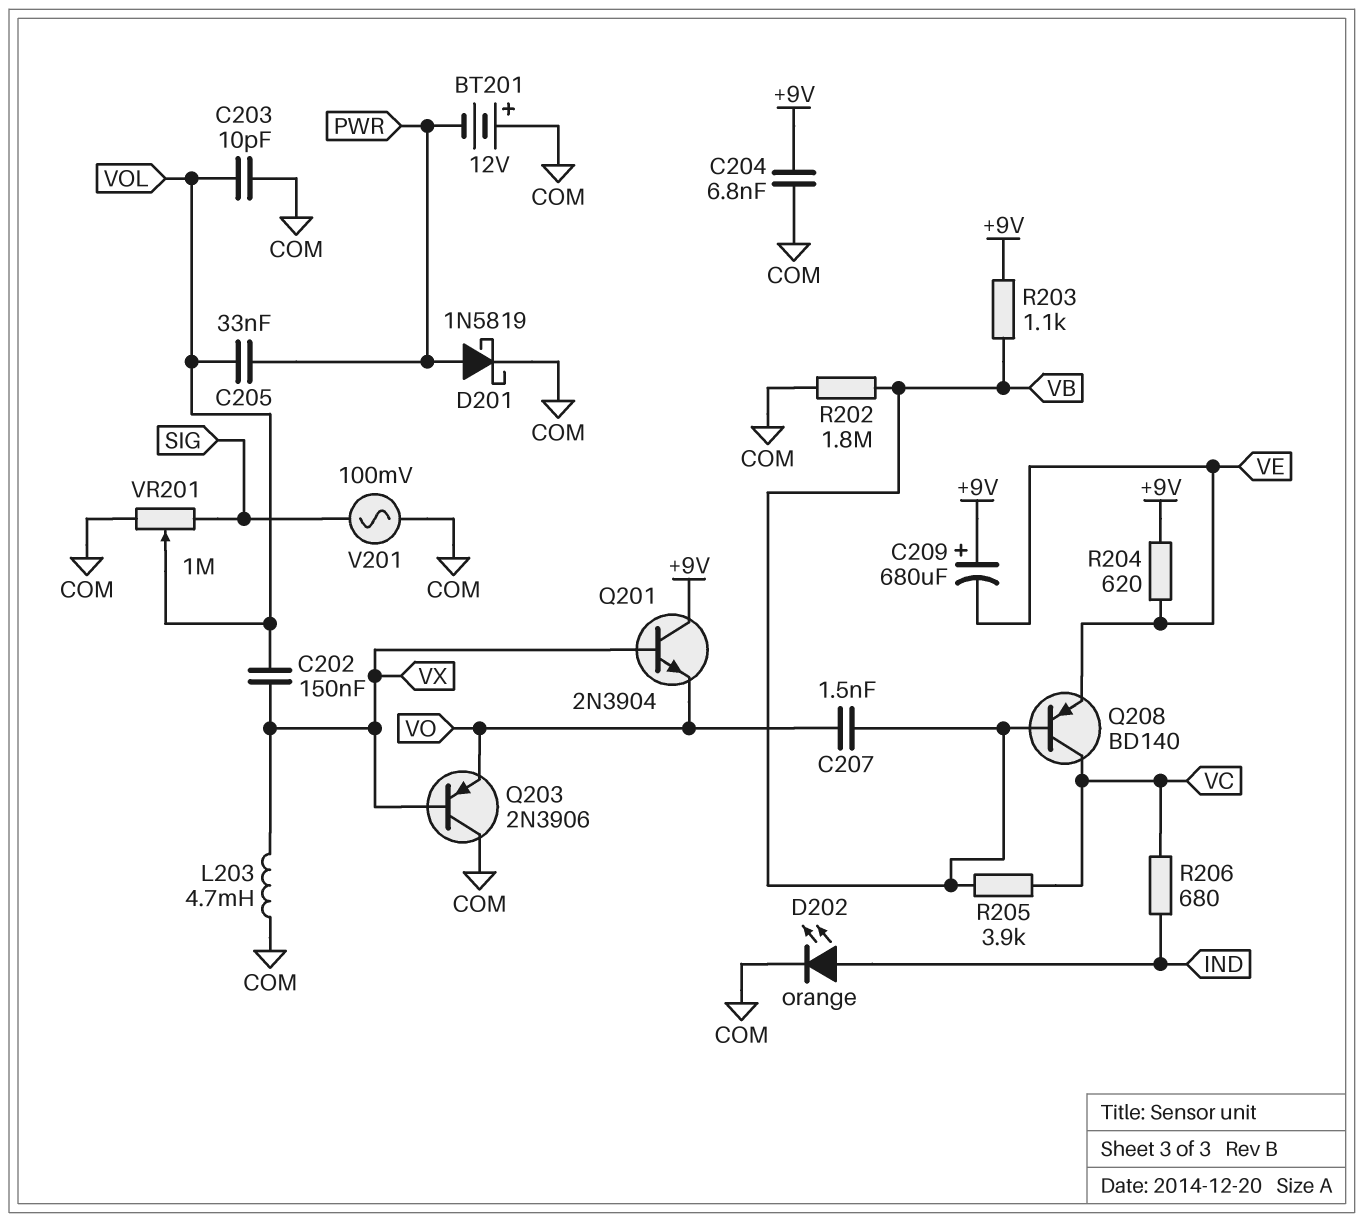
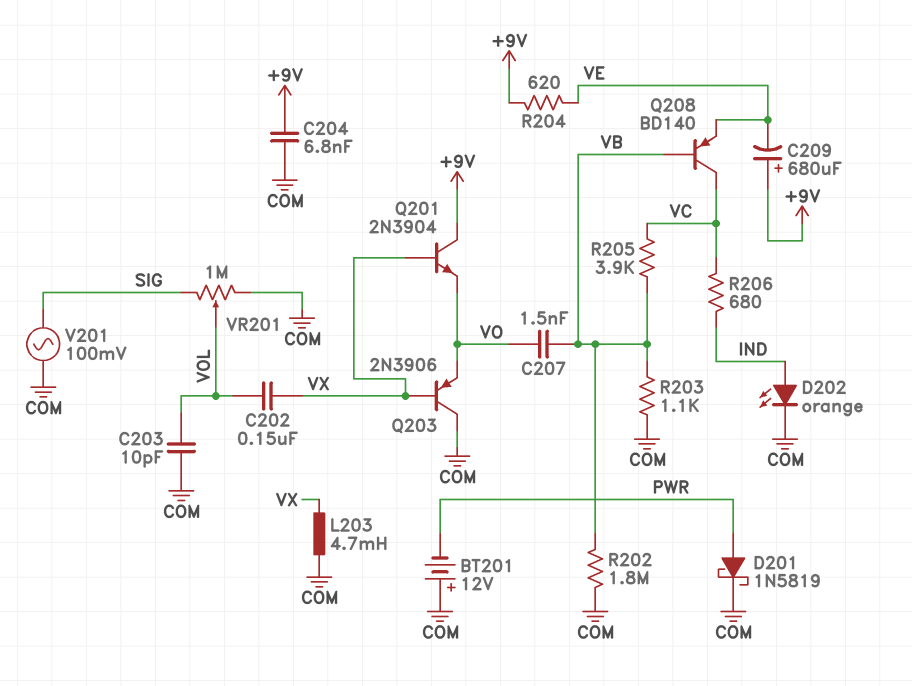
C205: 33nF (PWR, VOL) -> none
R203: 1.1k (+9V, VB) -> 1.1k (COM, VB)

